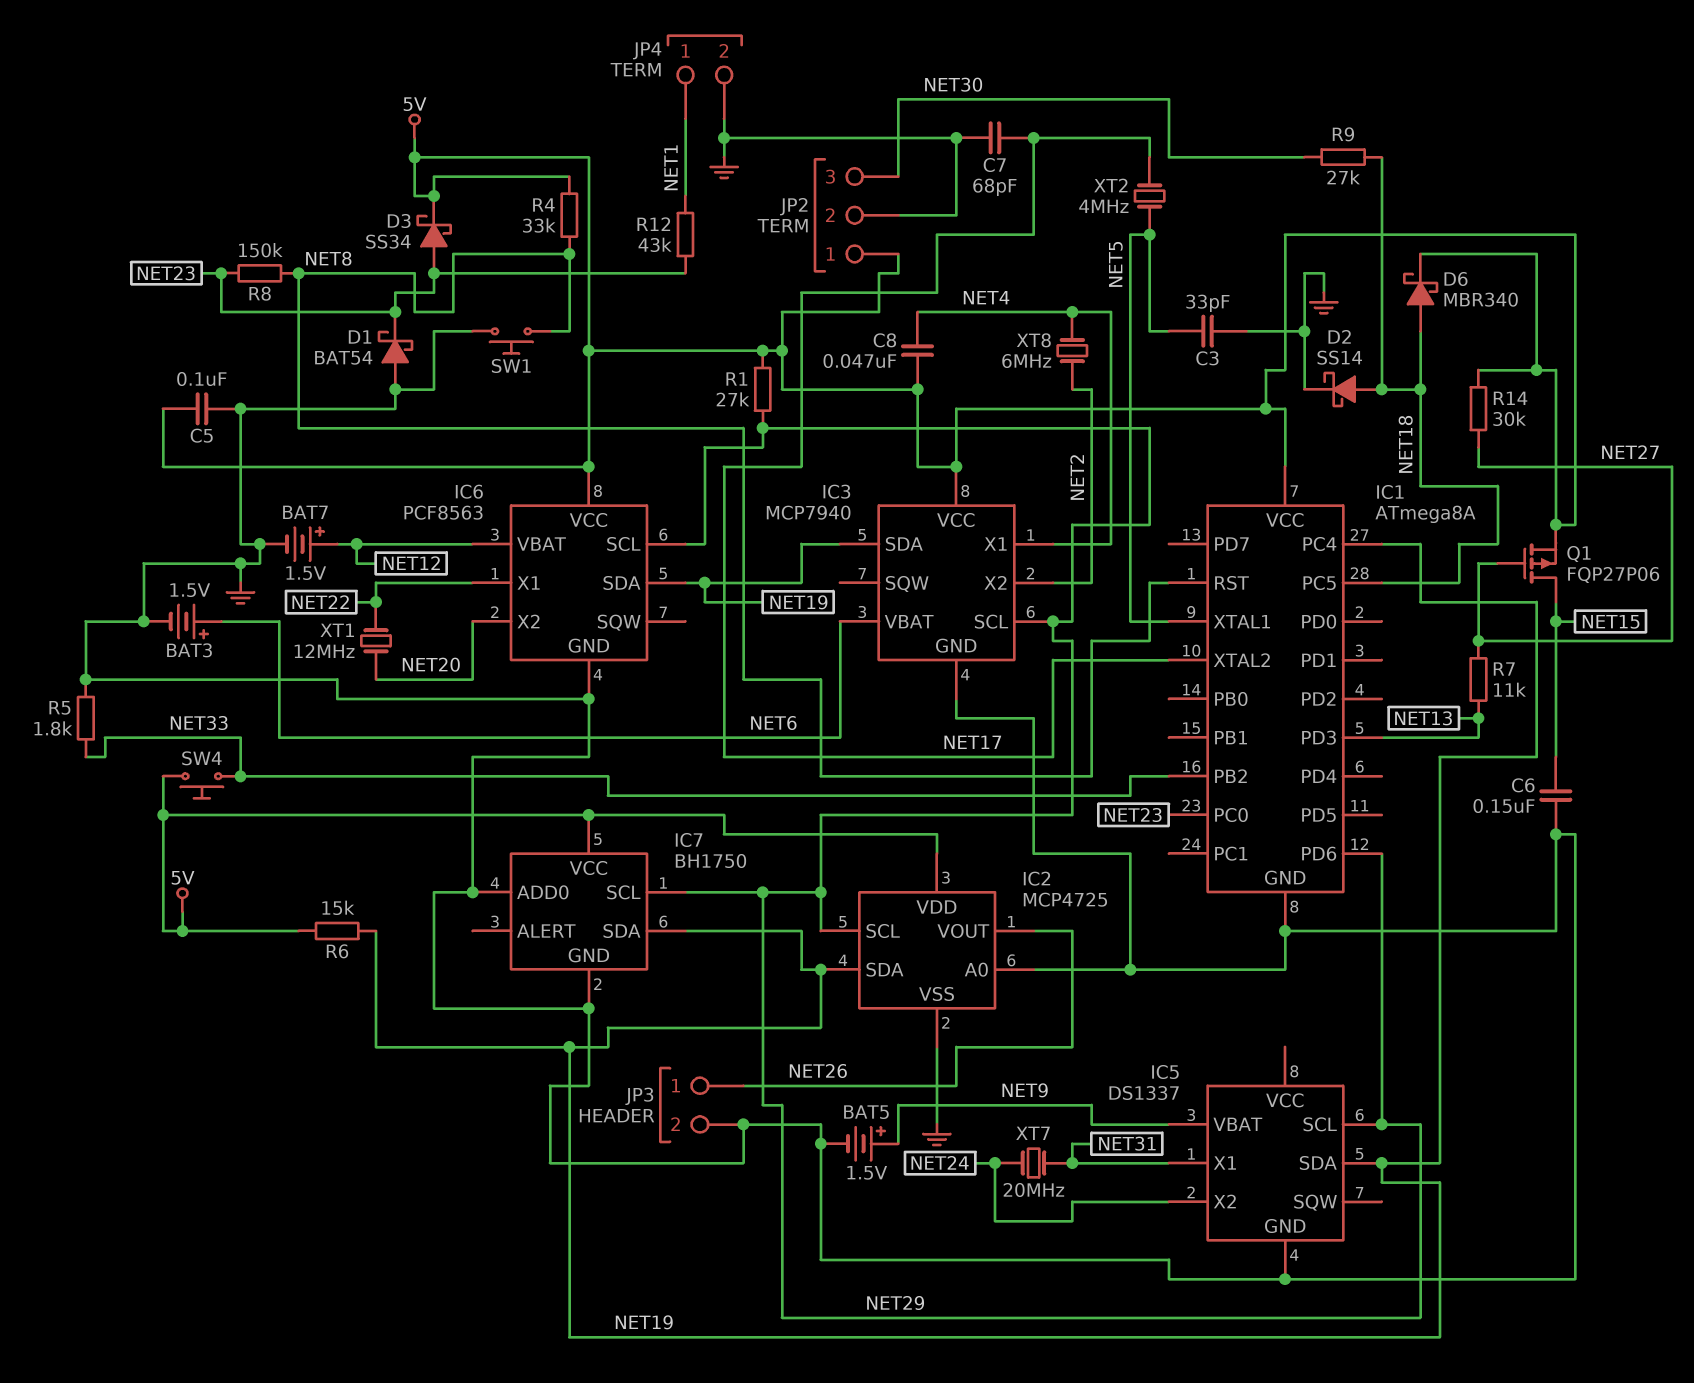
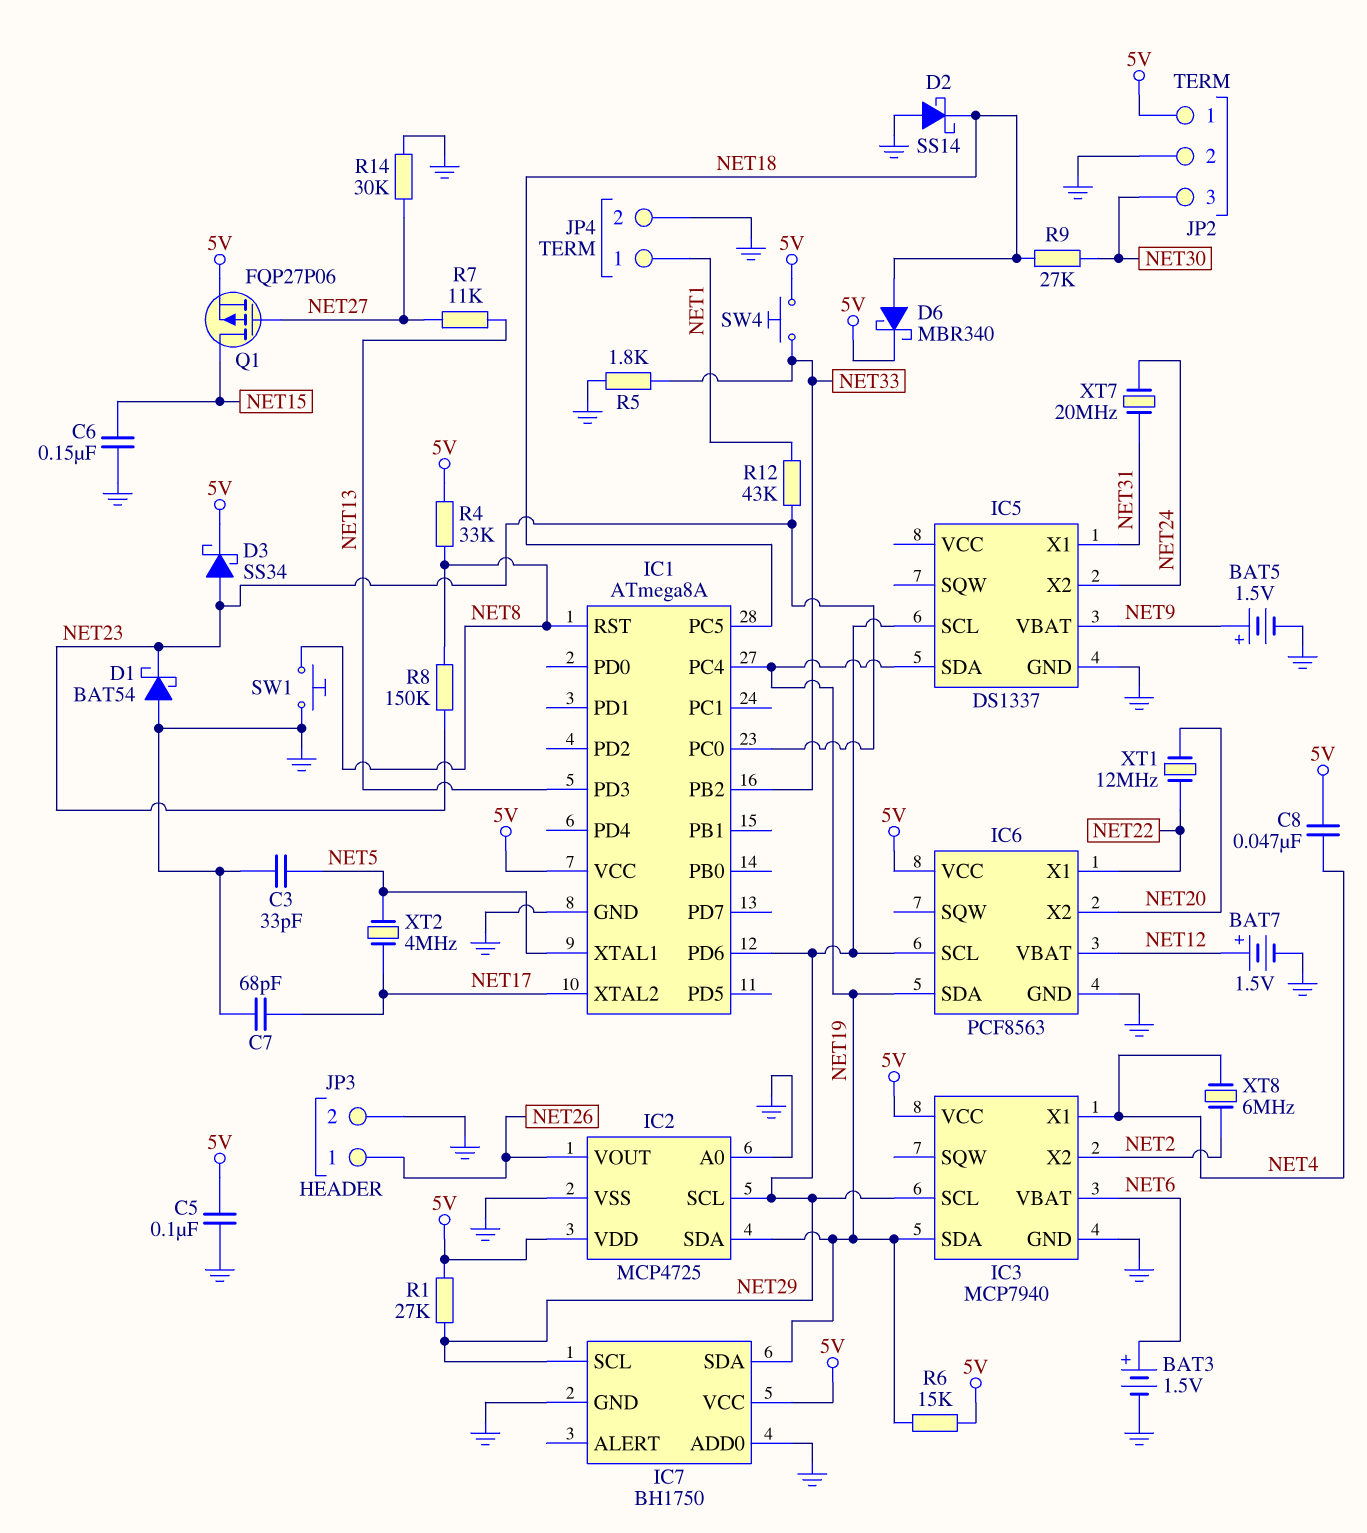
D2: schottky SS14 (A NET18, K GND) -> schottky SS14 (A GND, K NET18)
R14: 30k (5V, NET27) -> 30k (GND, NET27)

